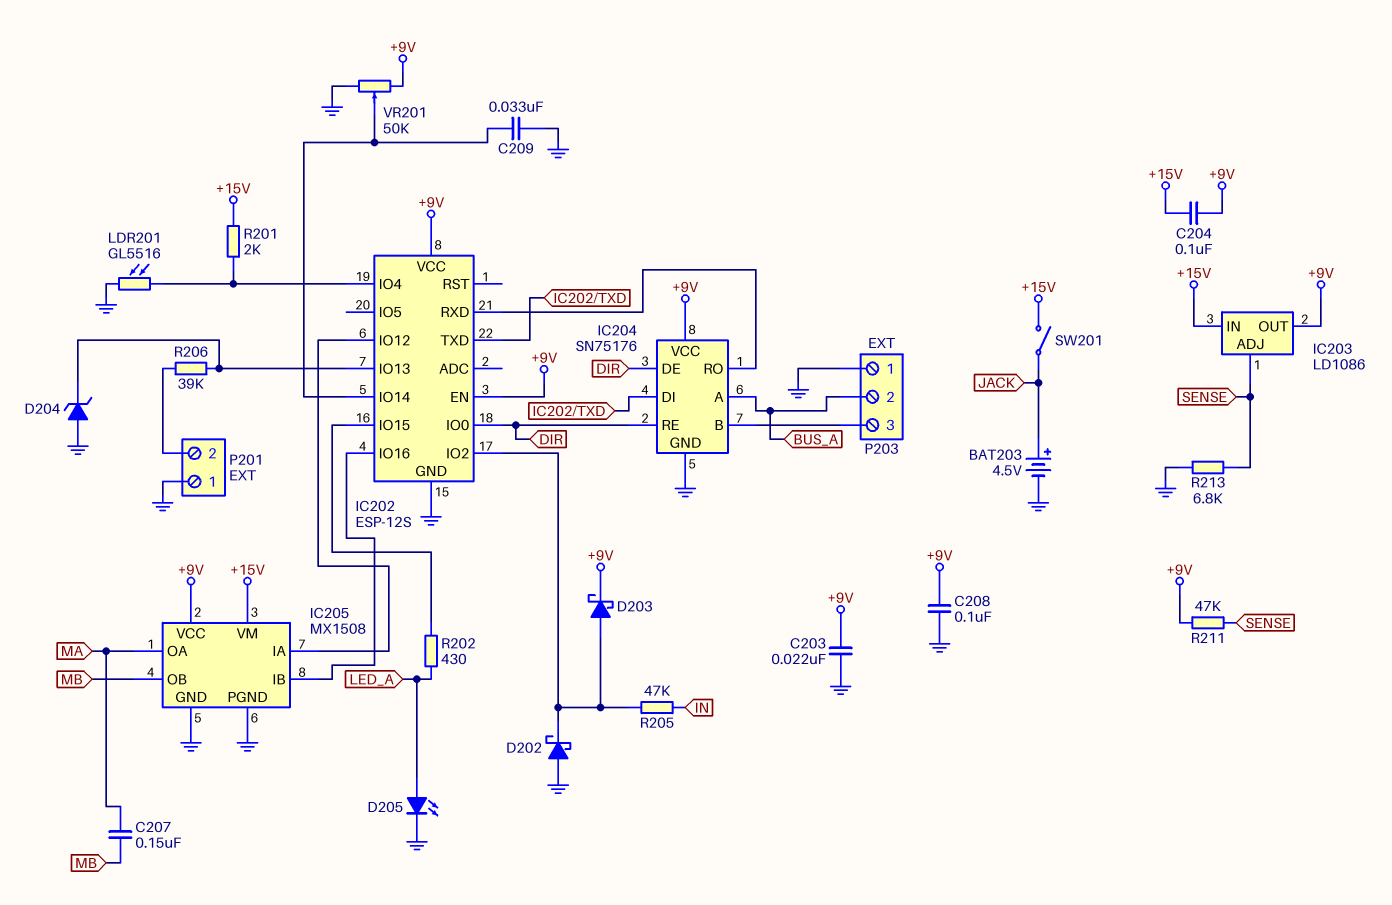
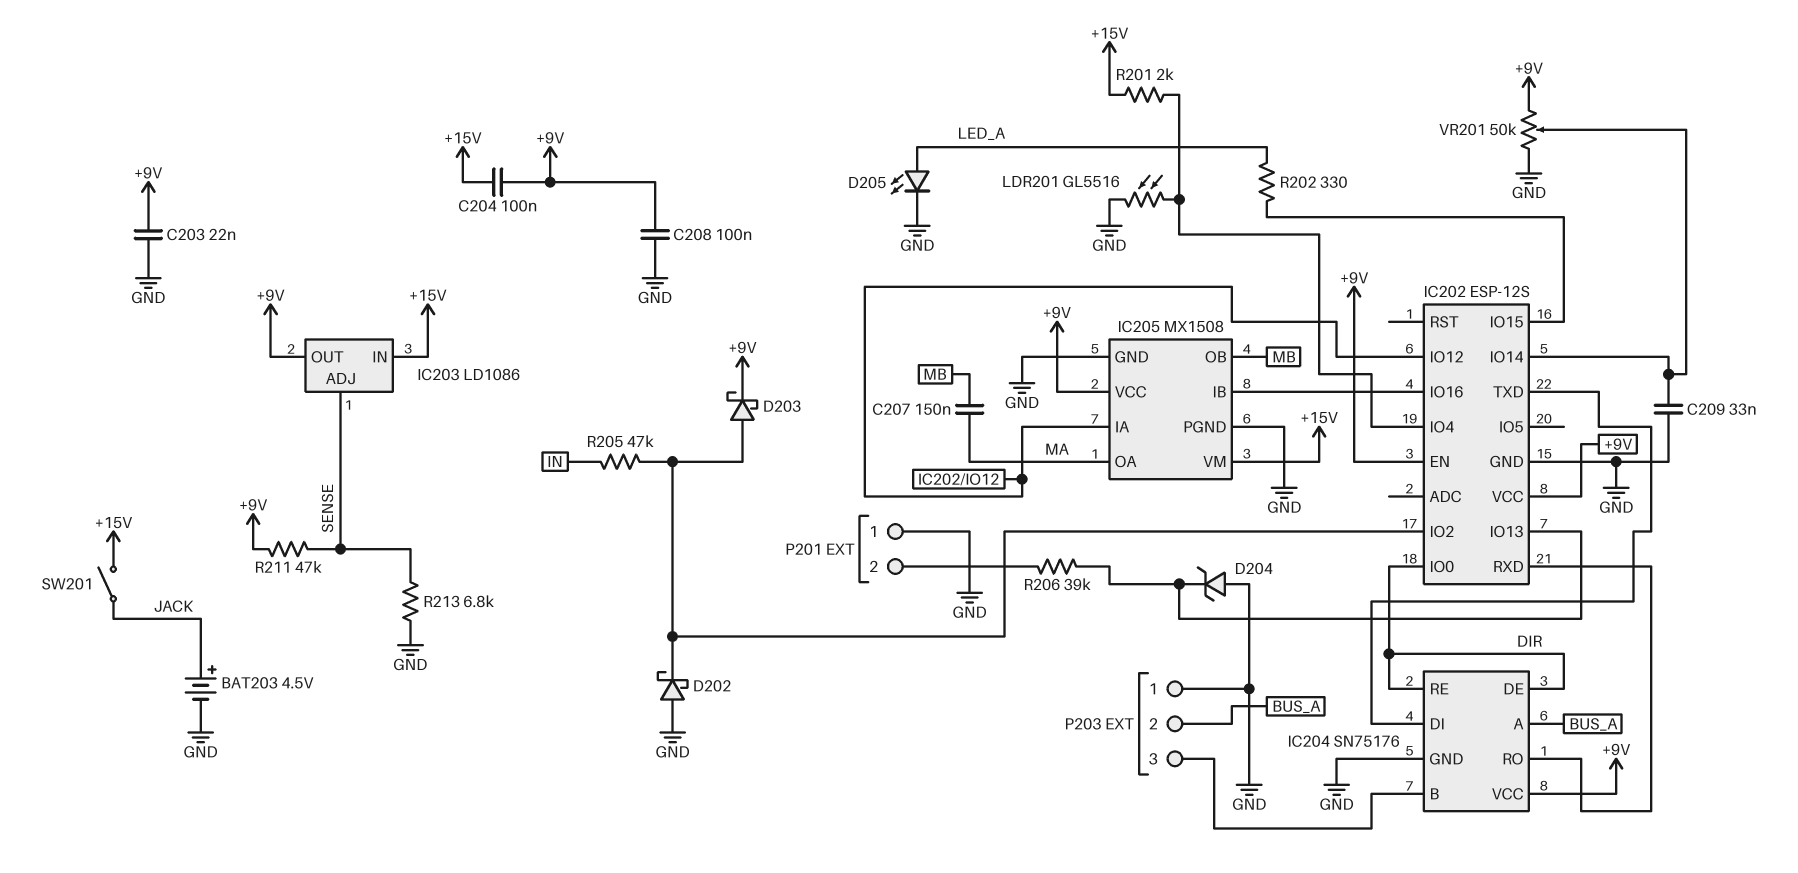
R202: 430 (IC202/IO15, LED_A) -> 330 (IC202/IO15, LED_A)

